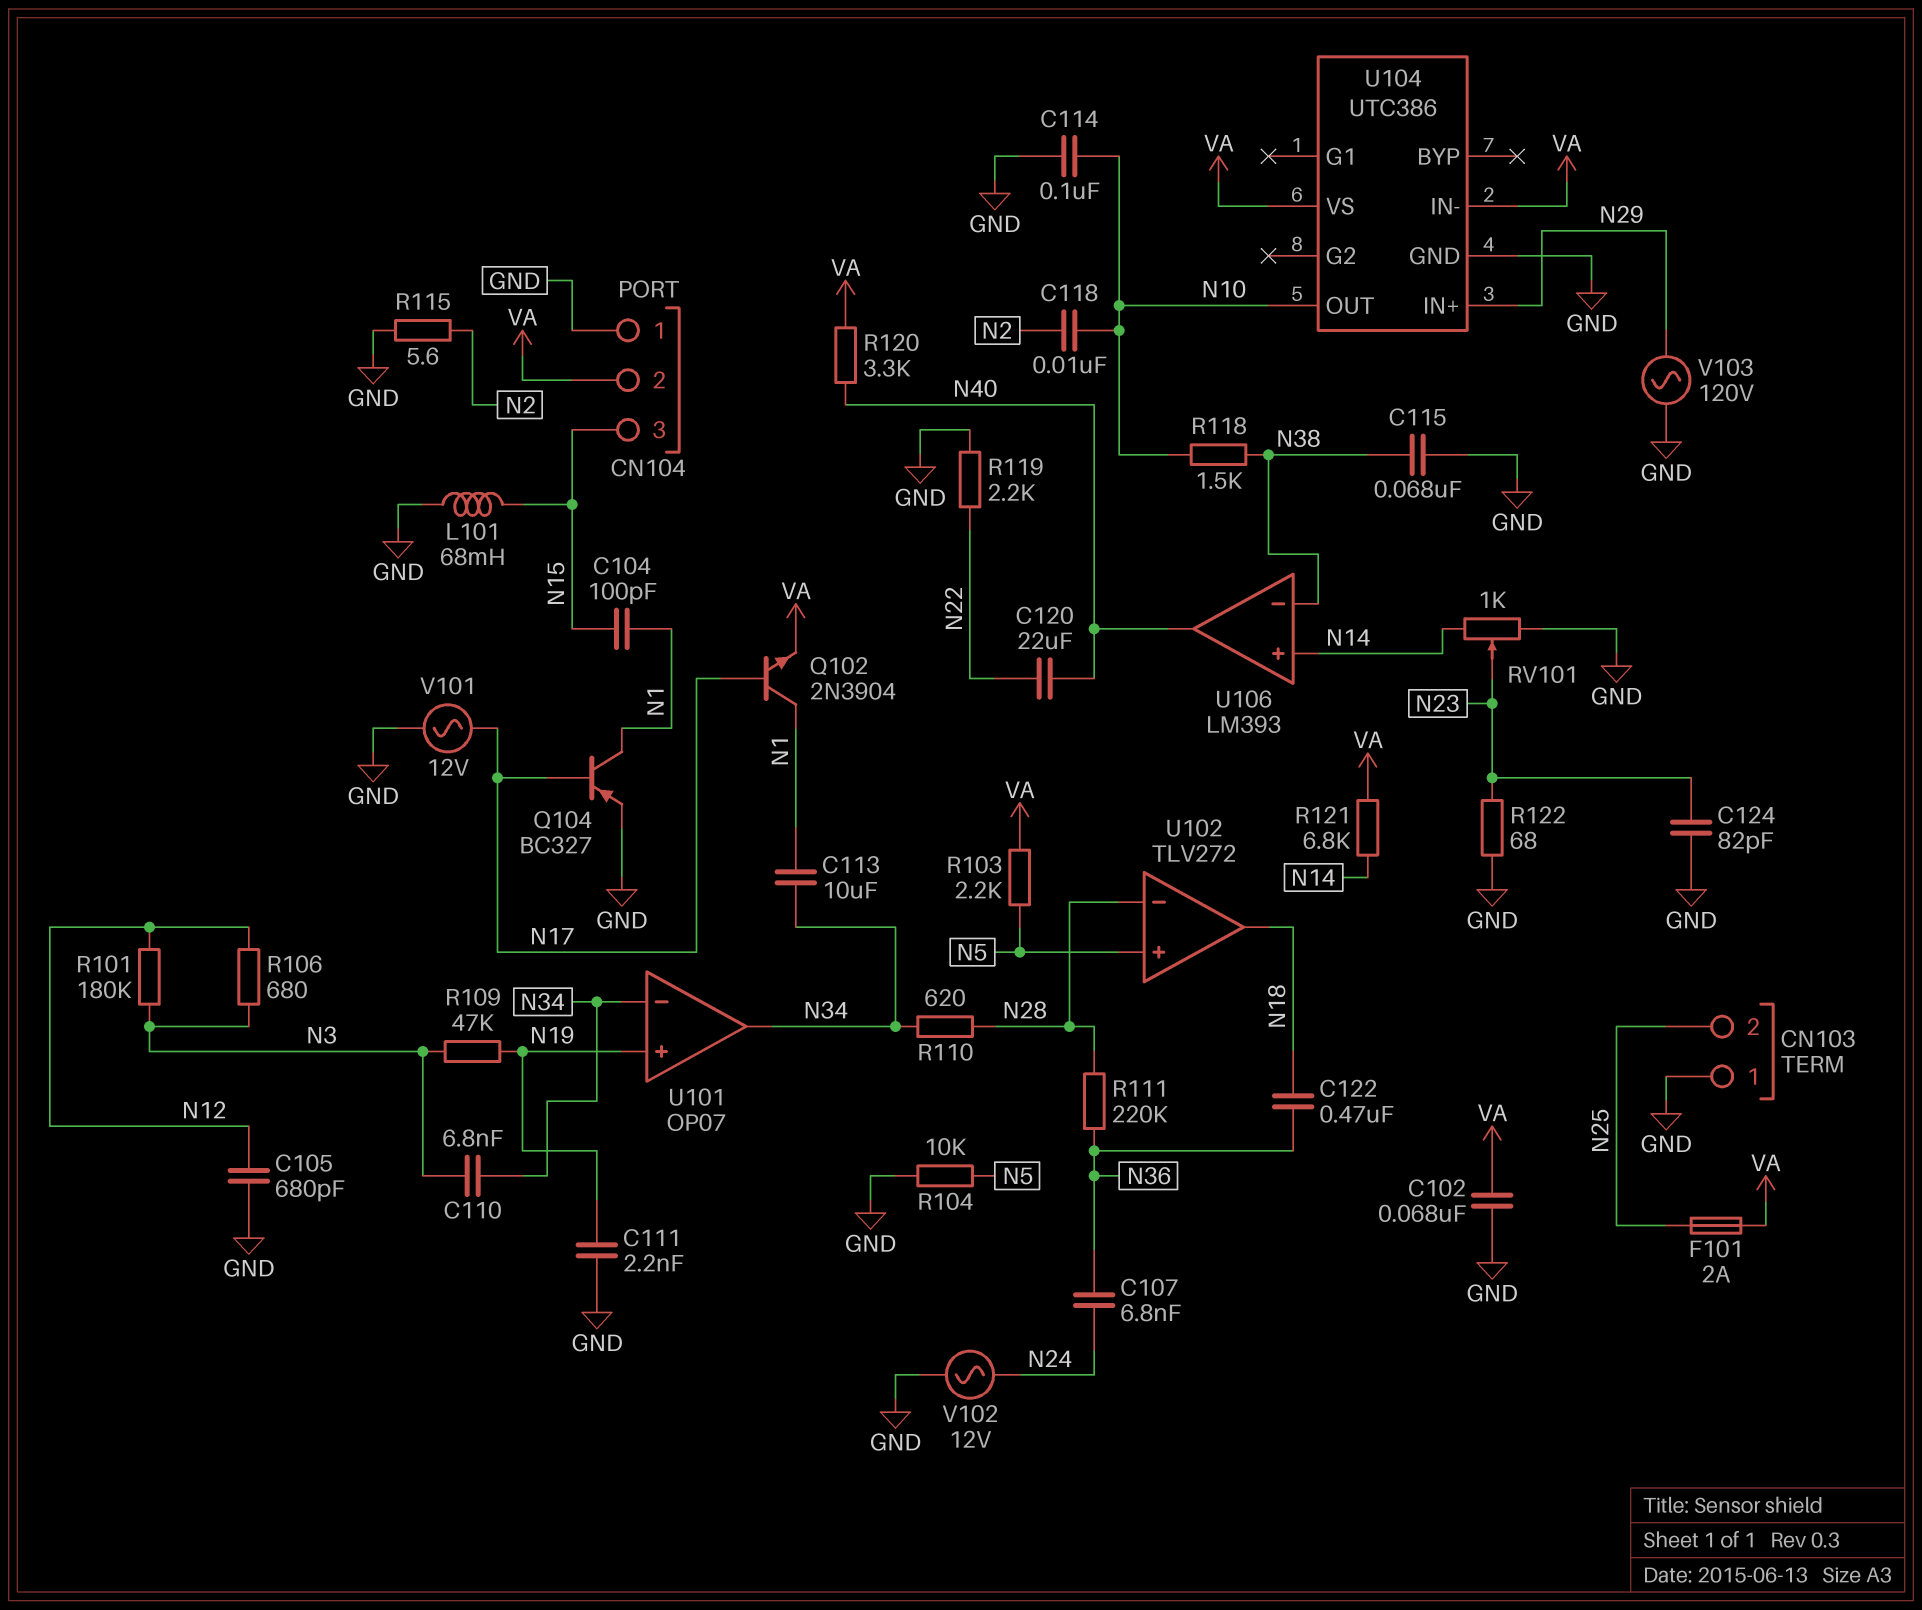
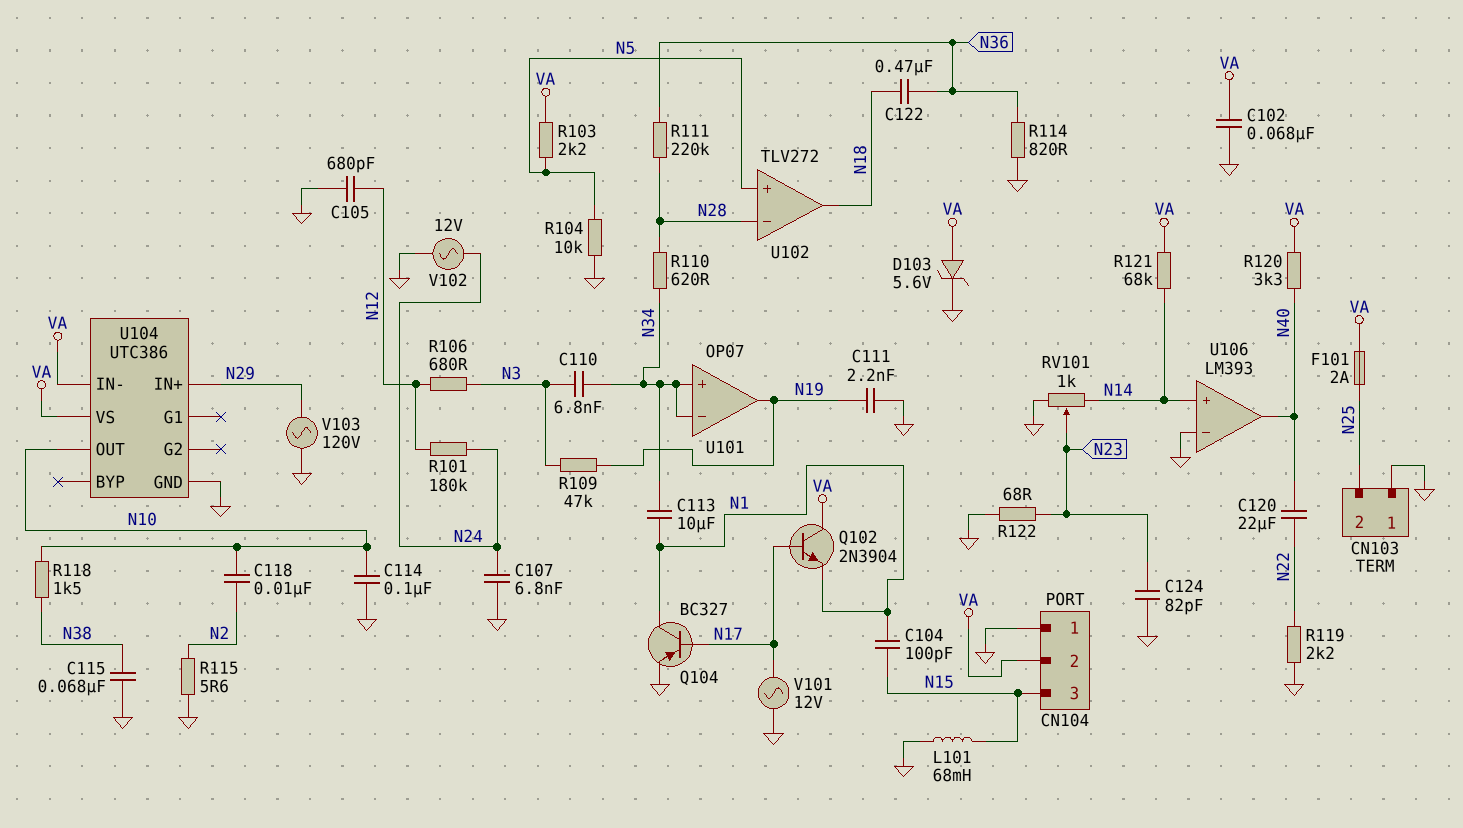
C107: 6.8nF (N24, N36) -> 6.8nF (GND, N24)
D103: none -> zener 5.6V (A VA, K GND)
Q102: NPN 2N3904 (B N17, C N1, E VA) -> NPN 2N3904 (B N17, C VA, E N1)
R101: 180k (N3, N12) -> 180k (N12, N24)
R114: none -> 820 (GND, N36)
R121: 6.8k (N14, VA) -> 68k (N14, VA)
U101 pin in+: N19 -> N34
U101 pin out: N34 -> N19
U106 pin in-: N38 -> GND

